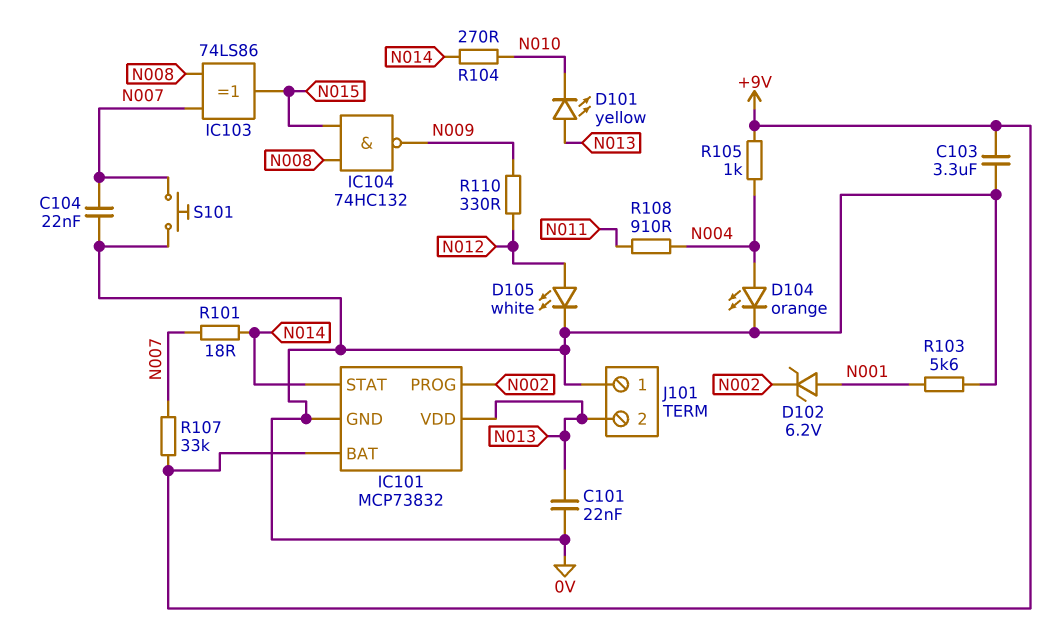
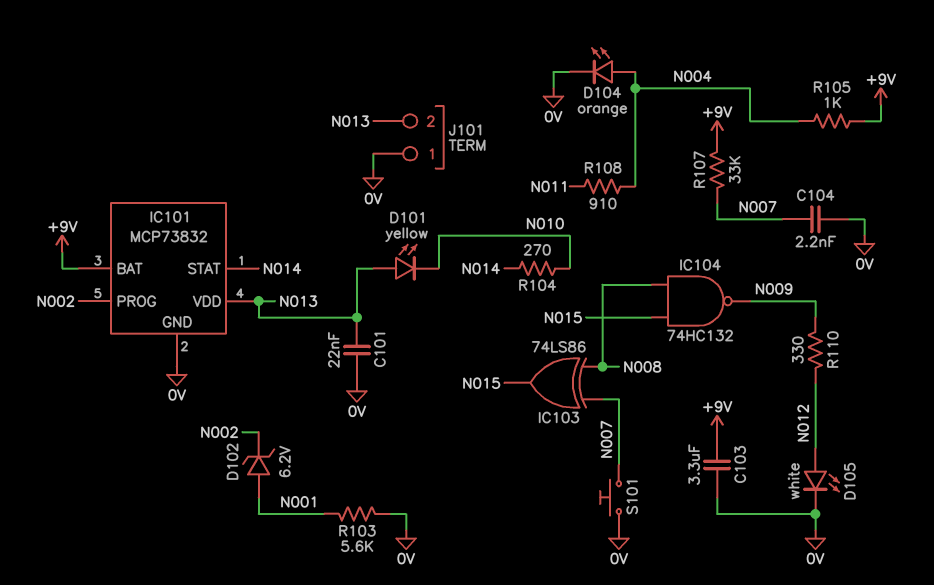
C104: 22nF (0V, N007) -> 2.2nF (0V, N007)
R101: 18 (N007, N014) -> none

